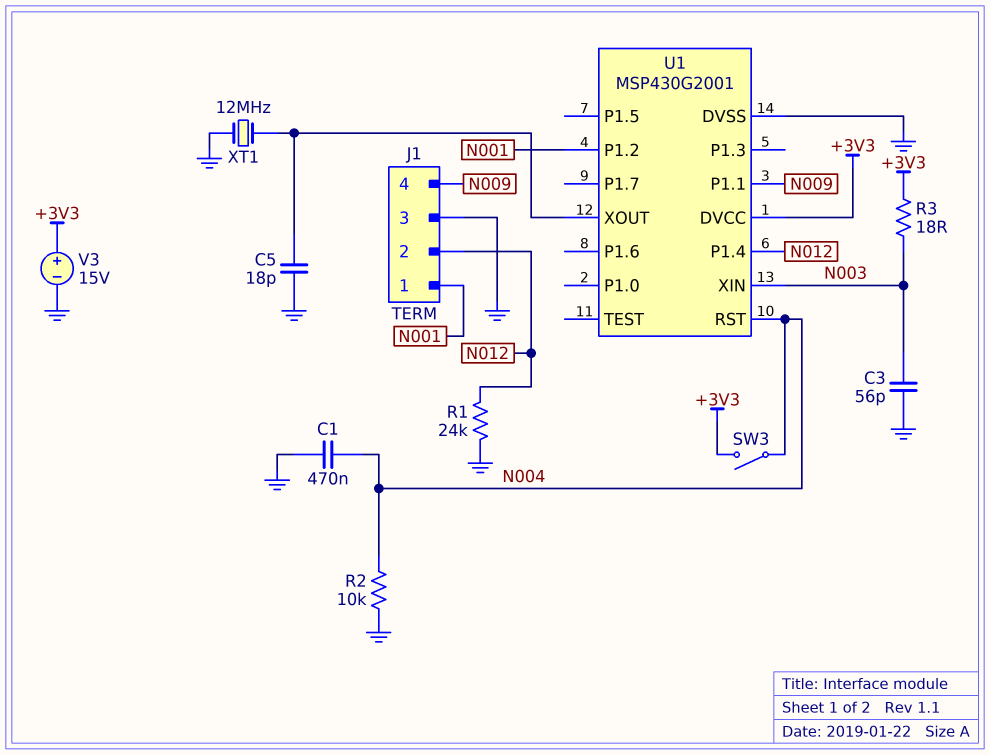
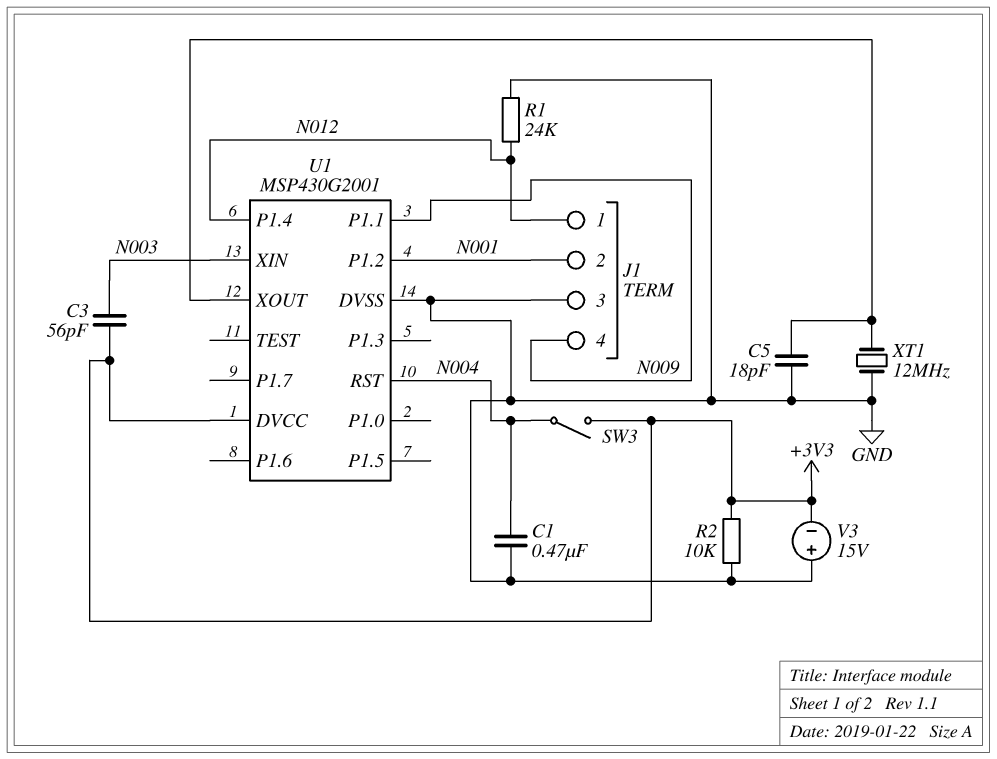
C3: 56pF (GND, N003) -> 56pF (+3V3, N003)
J1 pin 1: N001 -> N012
J1 pin 2: N012 -> N001
R2: 10k (GND, N004) -> 10k (+3V3, GND)
R3: 18 (+3V3, N003) -> none
V3: 15V (plus +3V3, minus GND) -> 15V (plus GND, minus +3V3)

